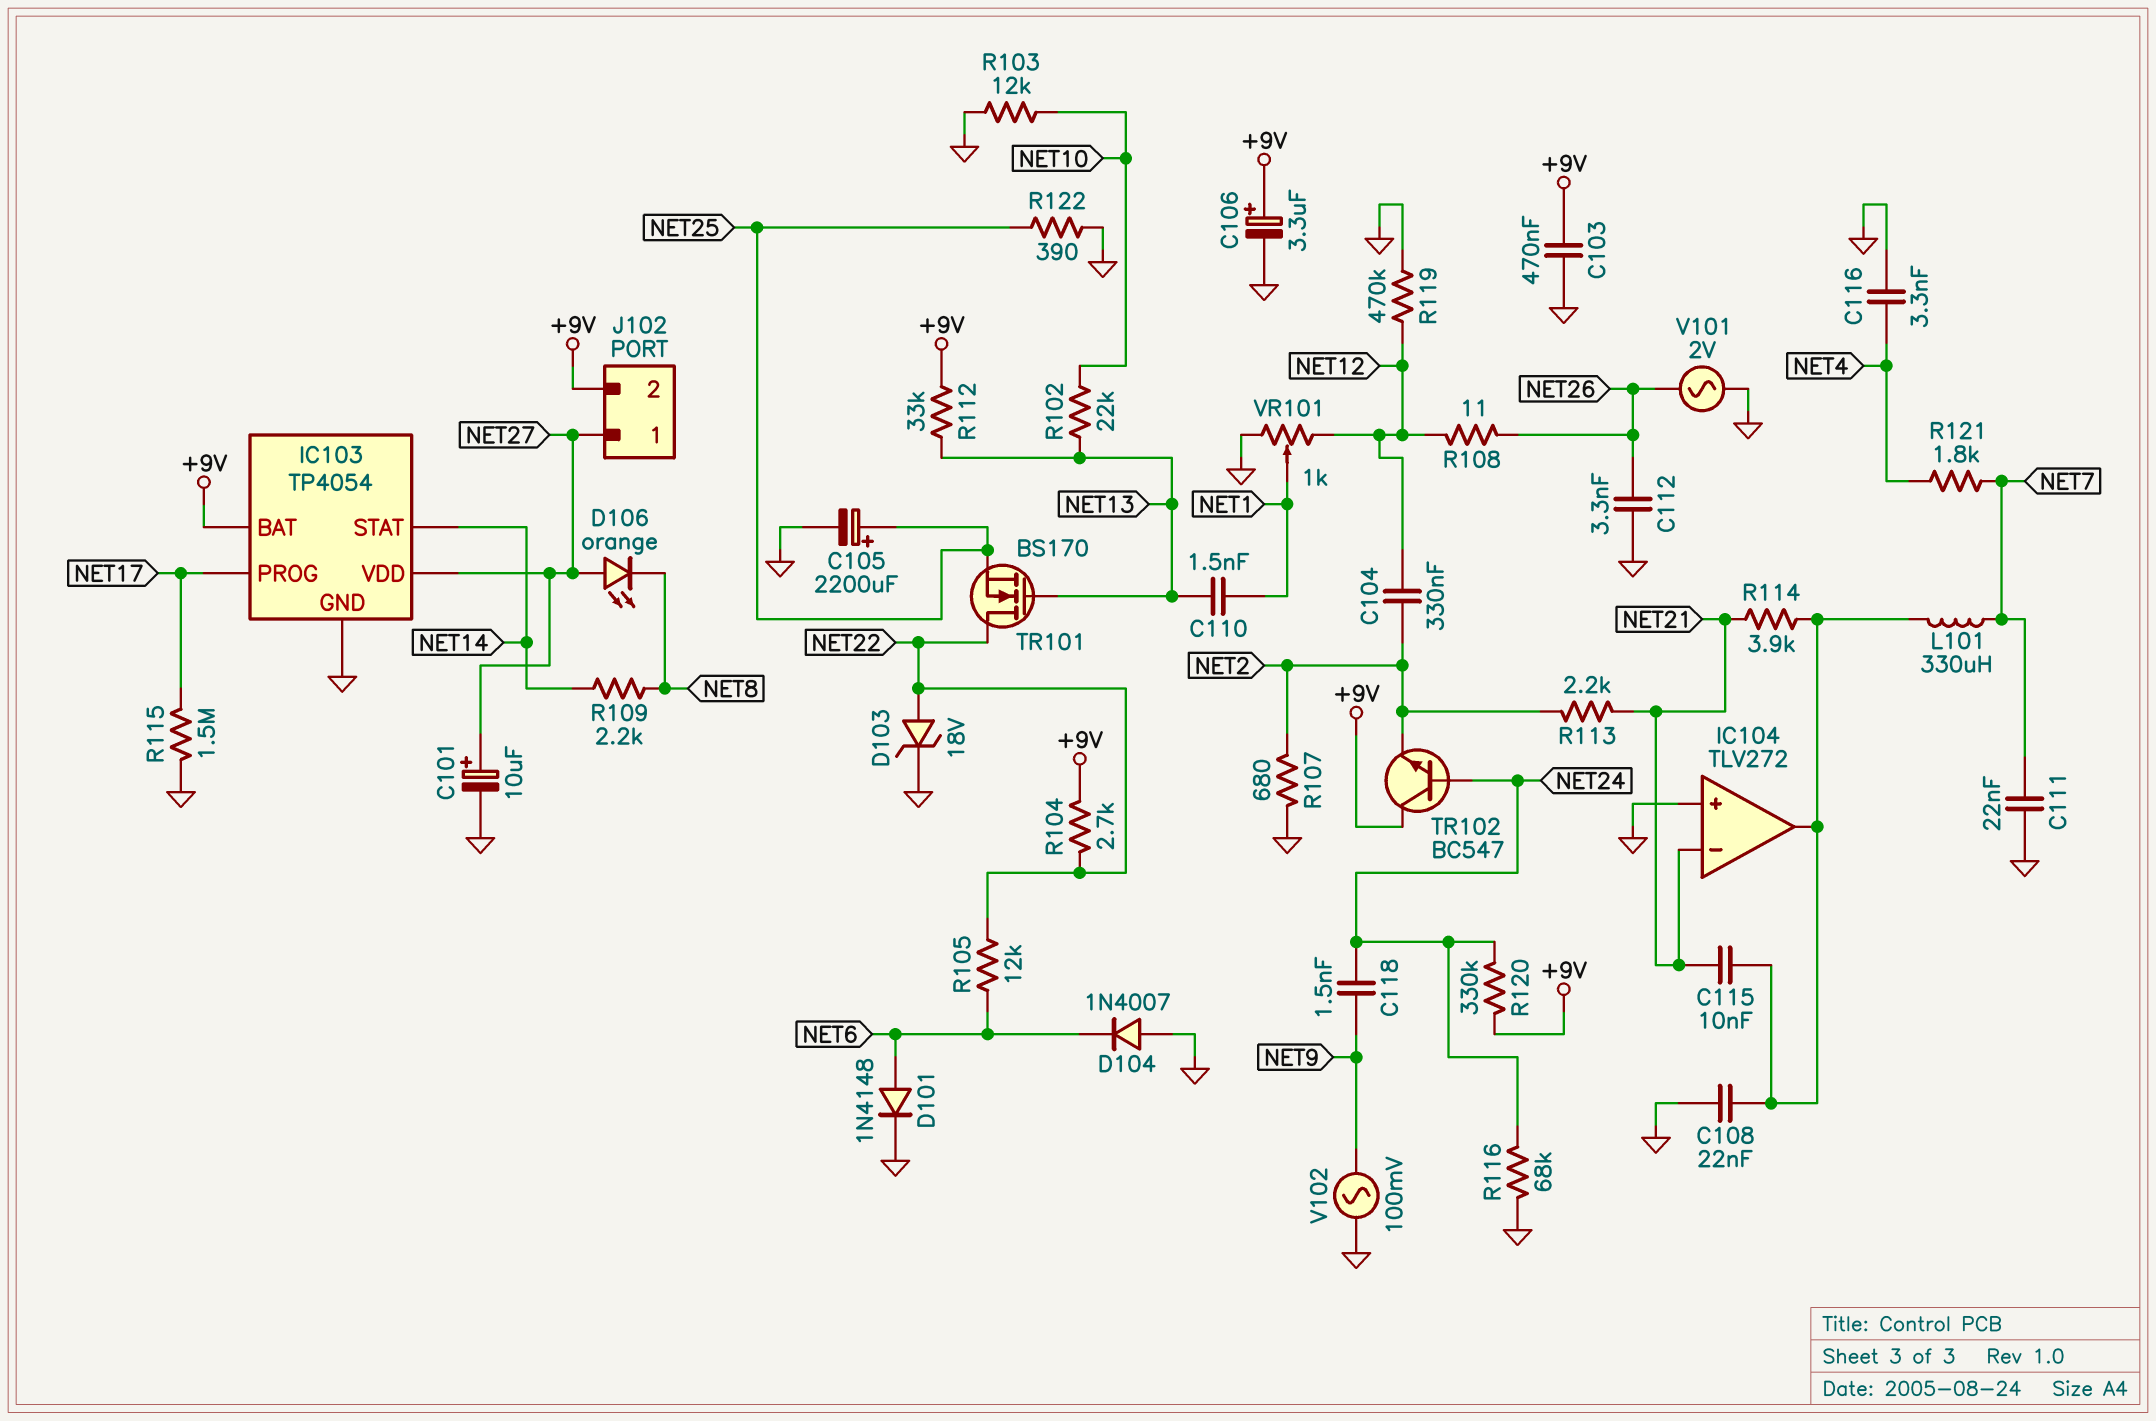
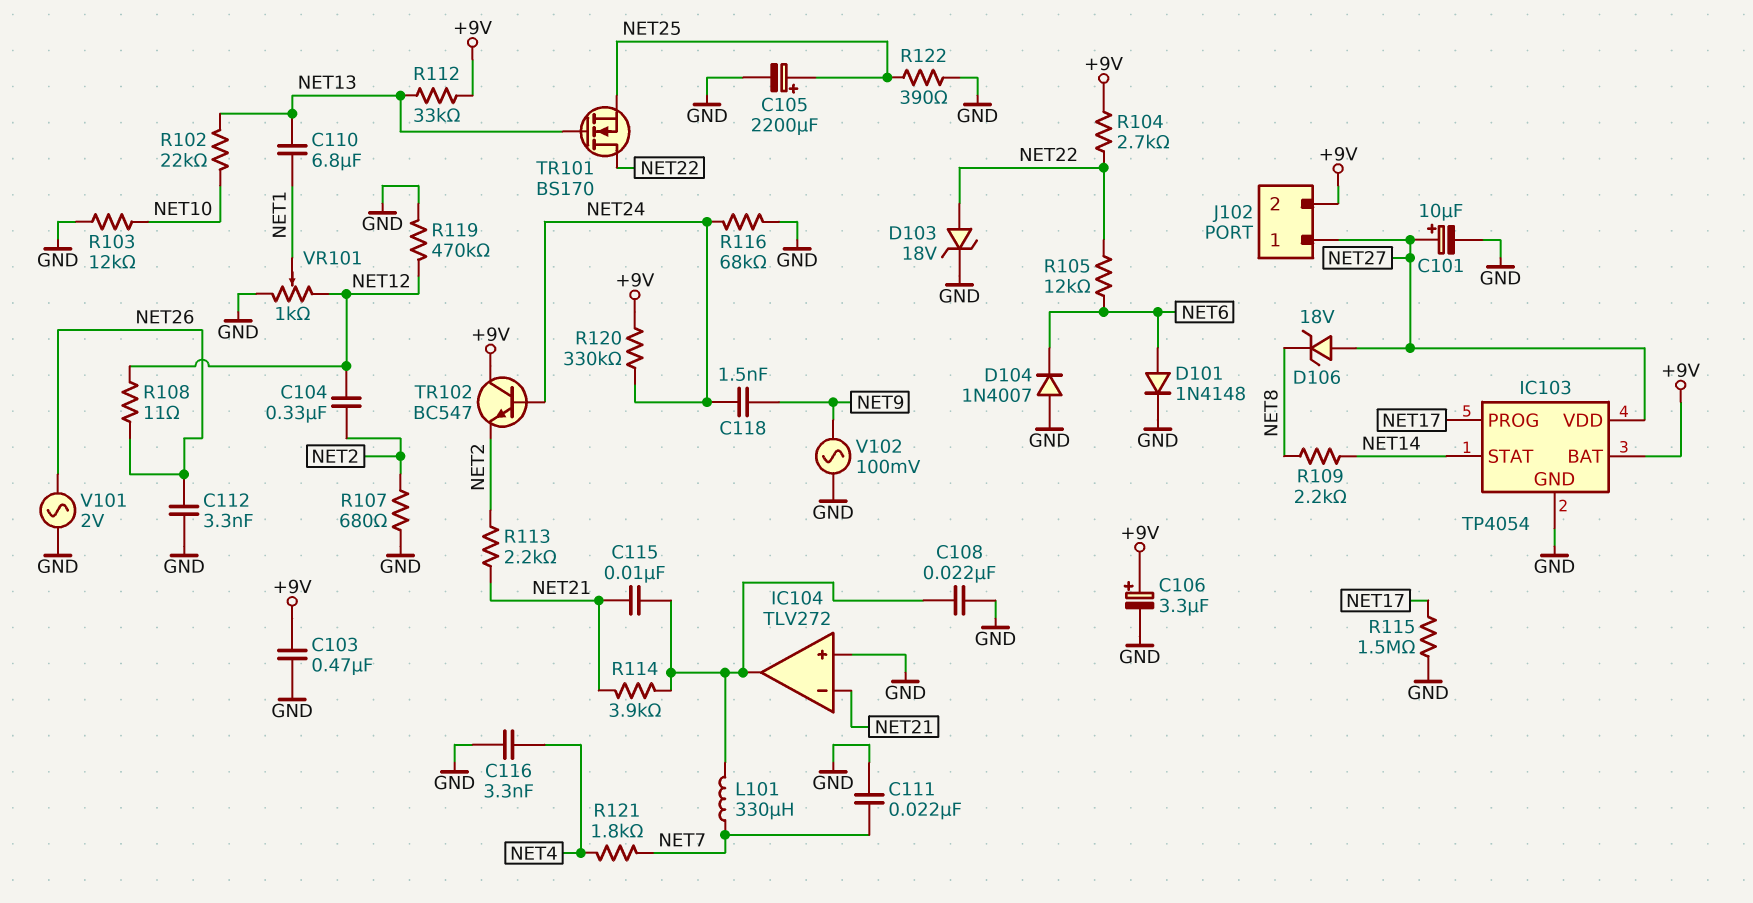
C110: 1.5nF (NET1, NET13) -> 6.8uF (NET1, NET13)
D106: LED orange (A NET27, K NET8) -> zener 18V (A NET27, K NET8)

